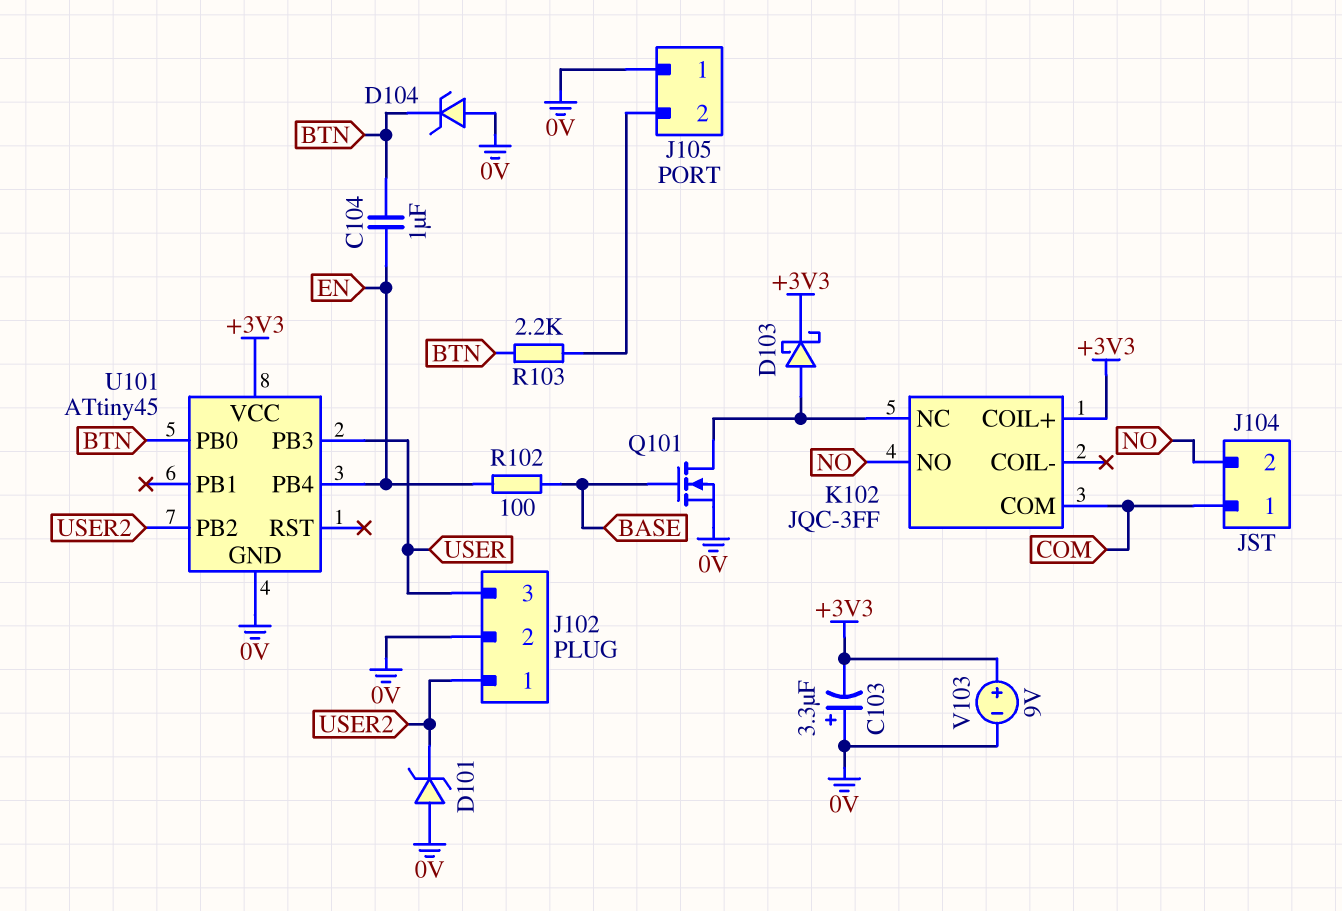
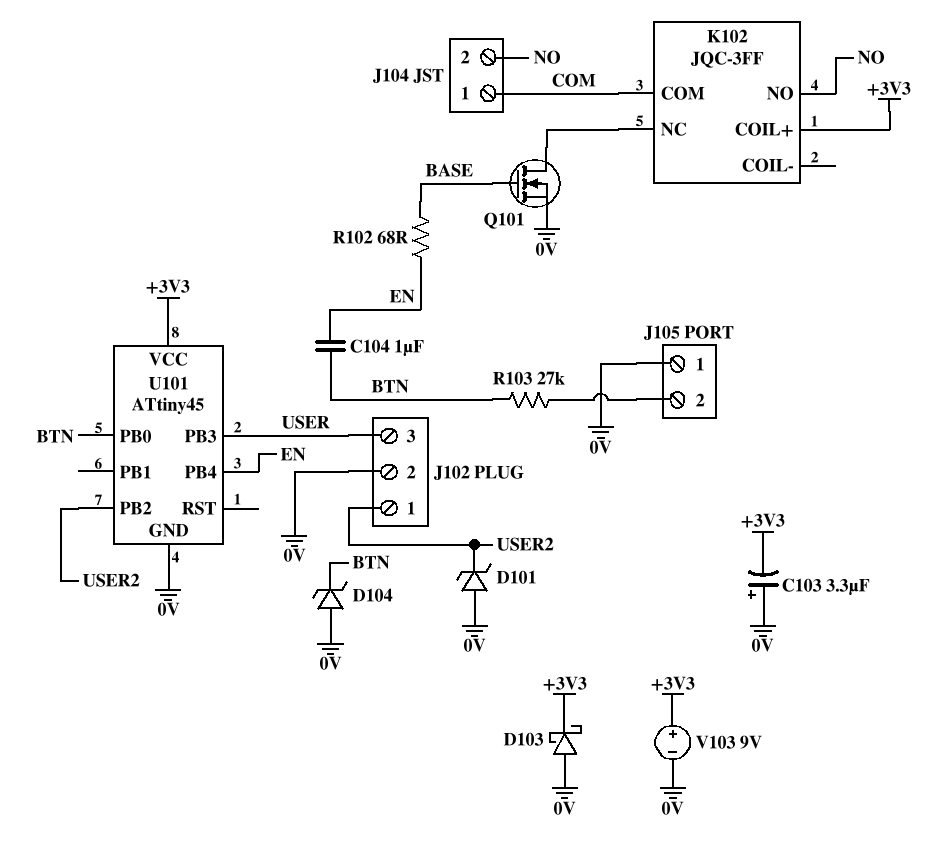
D103: schottky (A K102/NC, K +3V3) -> schottky (A 0V, K +3V3)
R102: 100 (BASE, EN) -> 68 (BASE, EN)
R103: 2.2k (BTN, J105/2) -> 27k (BTN, J105/2)

